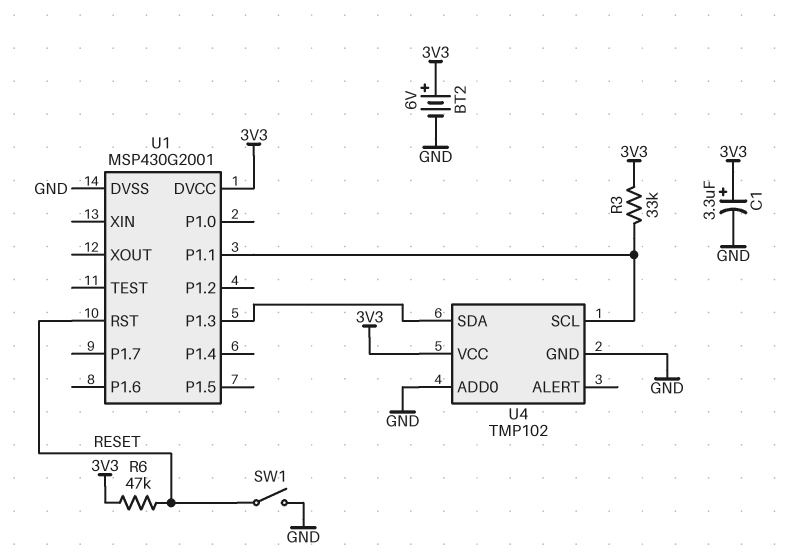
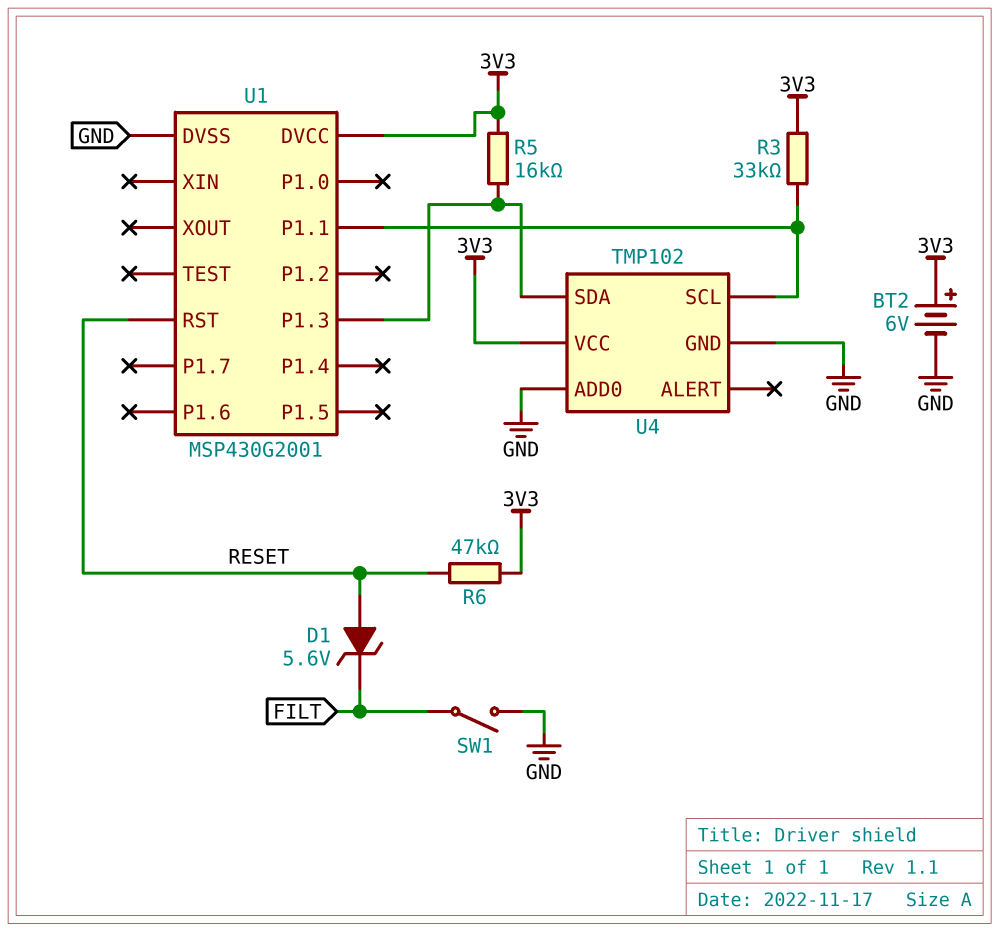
C1: 3.3uF (plus 3V3, minus GND) -> none
D1: none -> zener 5.6V (A RESET, K FILT)
R5: none -> 16k (3V3, U1/P1.3)
SW1: switch (GND, RESET) -> switch (FILT, GND)

